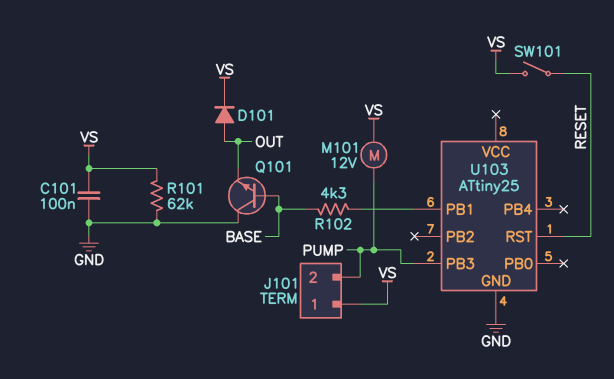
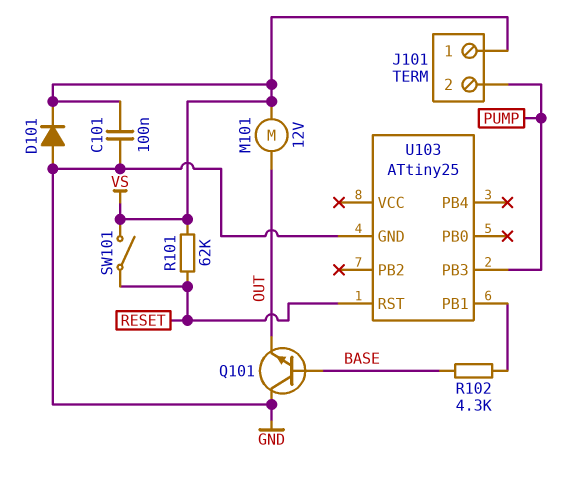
D101: diode (A OUT, K VS) -> diode (A GND, K VS)
M101: motor 12V (PUMP, VS) -> motor 12V (OUT, VS)
R101: 62k (GND, VS) -> 62k (RESET, VS)

